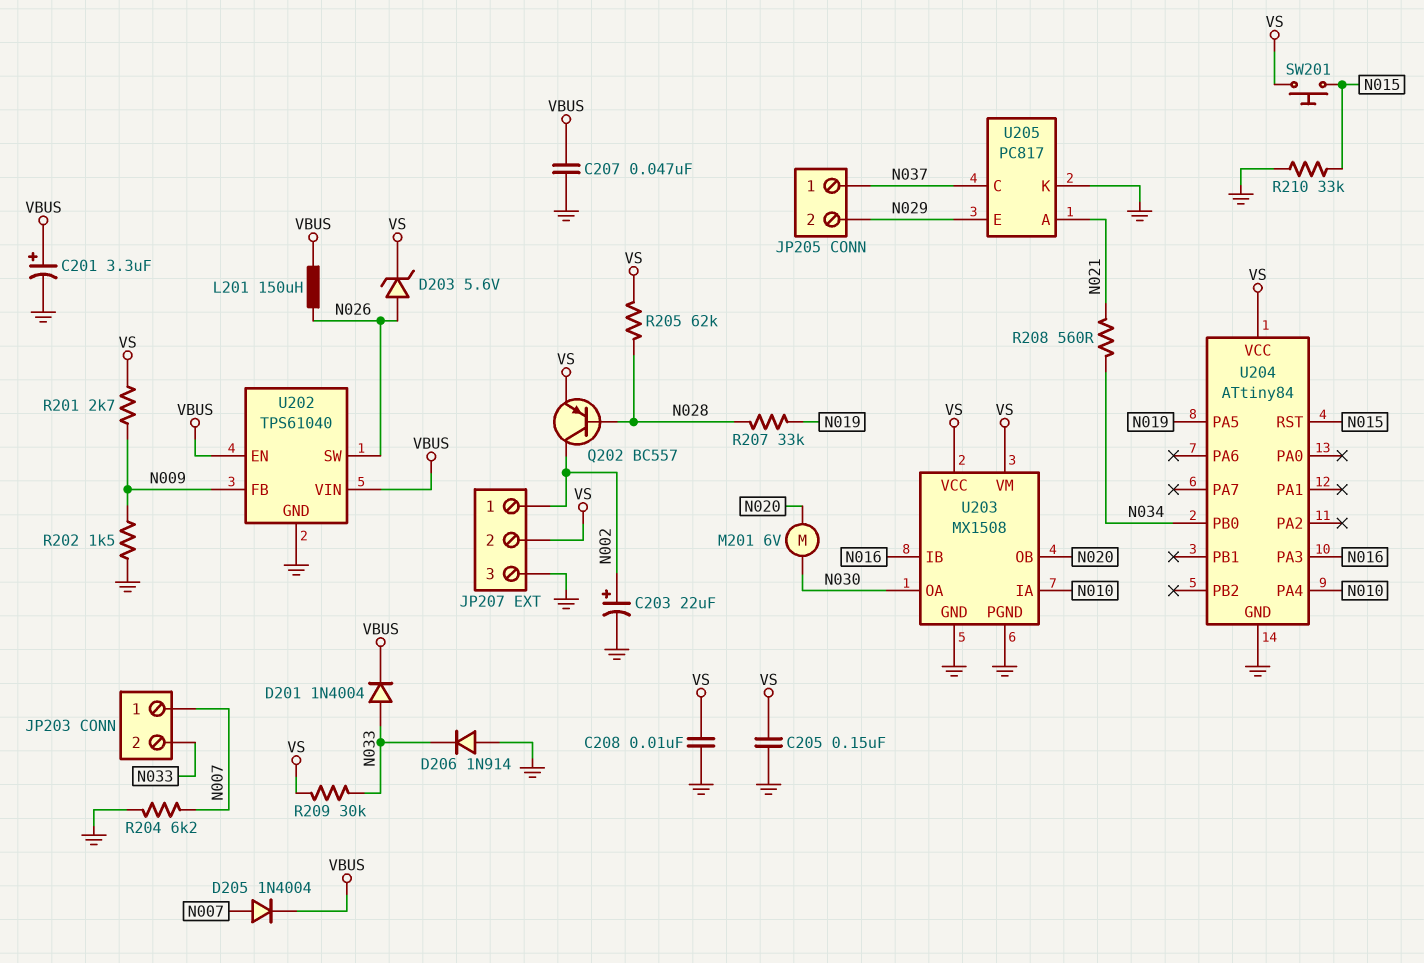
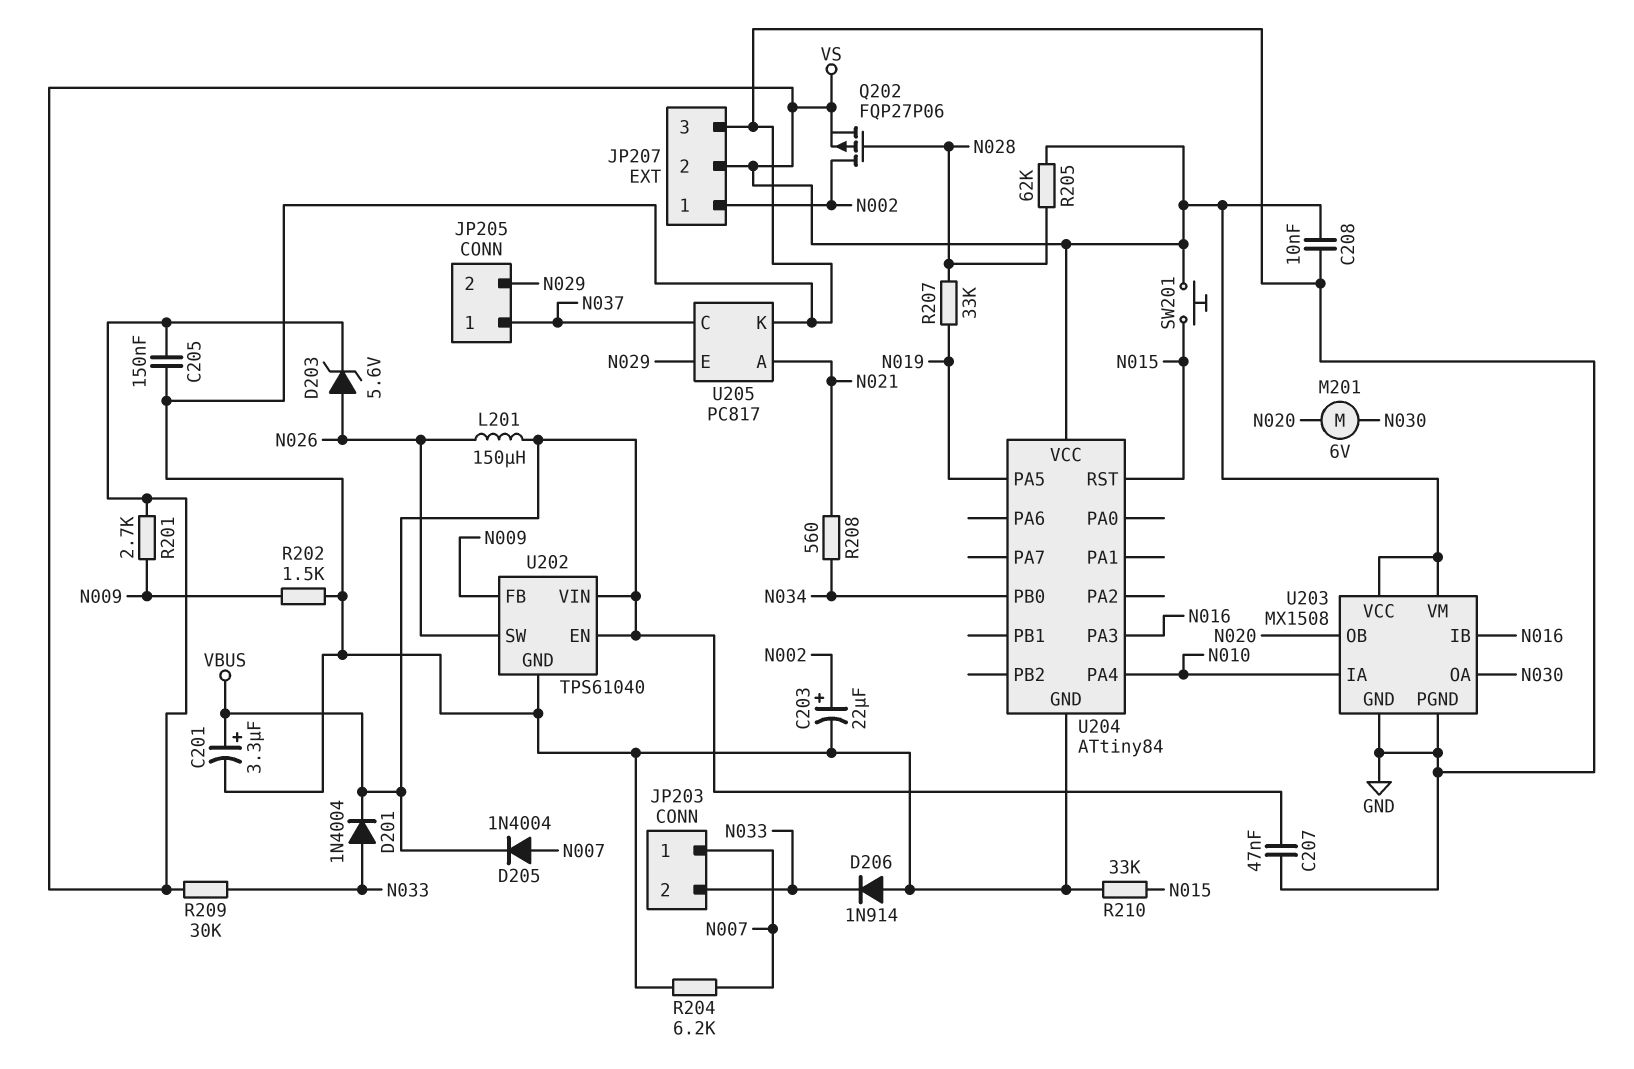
Q202: PNP BC557 (B N028, C N002, E VS) -> PMOS FQP27P06 (G N028, D N002, S VS)

